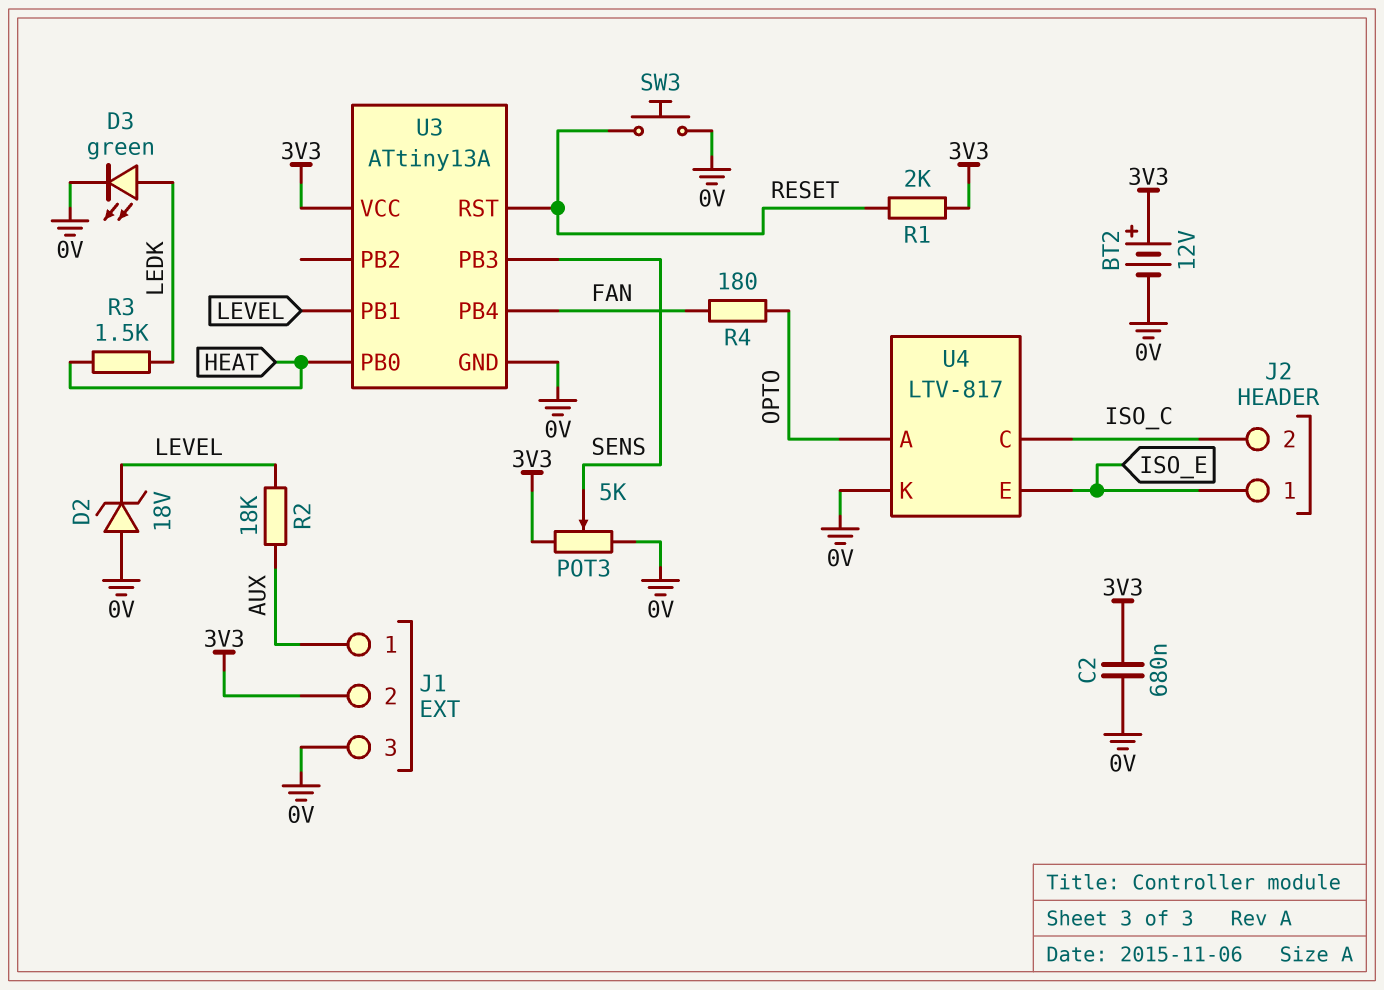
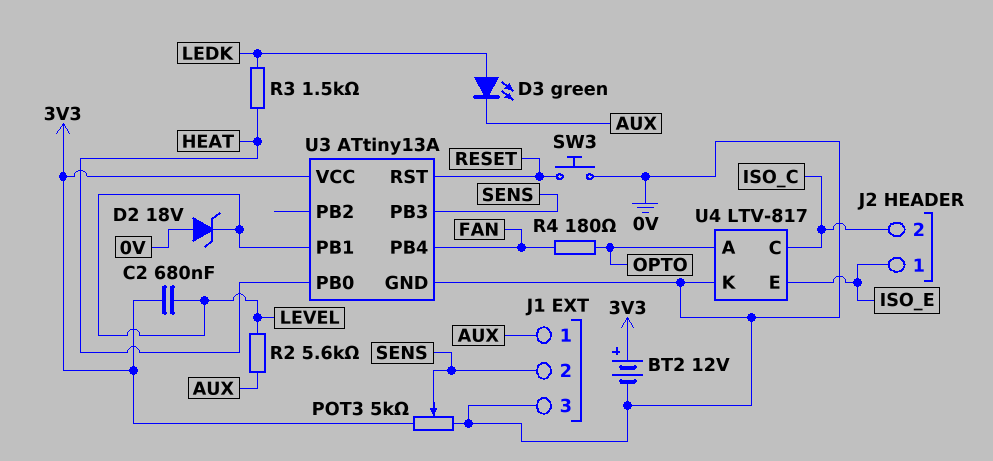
C2: 680nF (0V, 3V3) -> 680nF (3V3, LEVEL)
D3: LED green (A LEDK, K 0V) -> LED green (A LEDK, K AUX)
J1 pin 2: 3V3 -> SENS
R1: 2k (3V3, RESET) -> none
R2: 18k (AUX, LEVEL) -> 5.6k (AUX, LEVEL)

